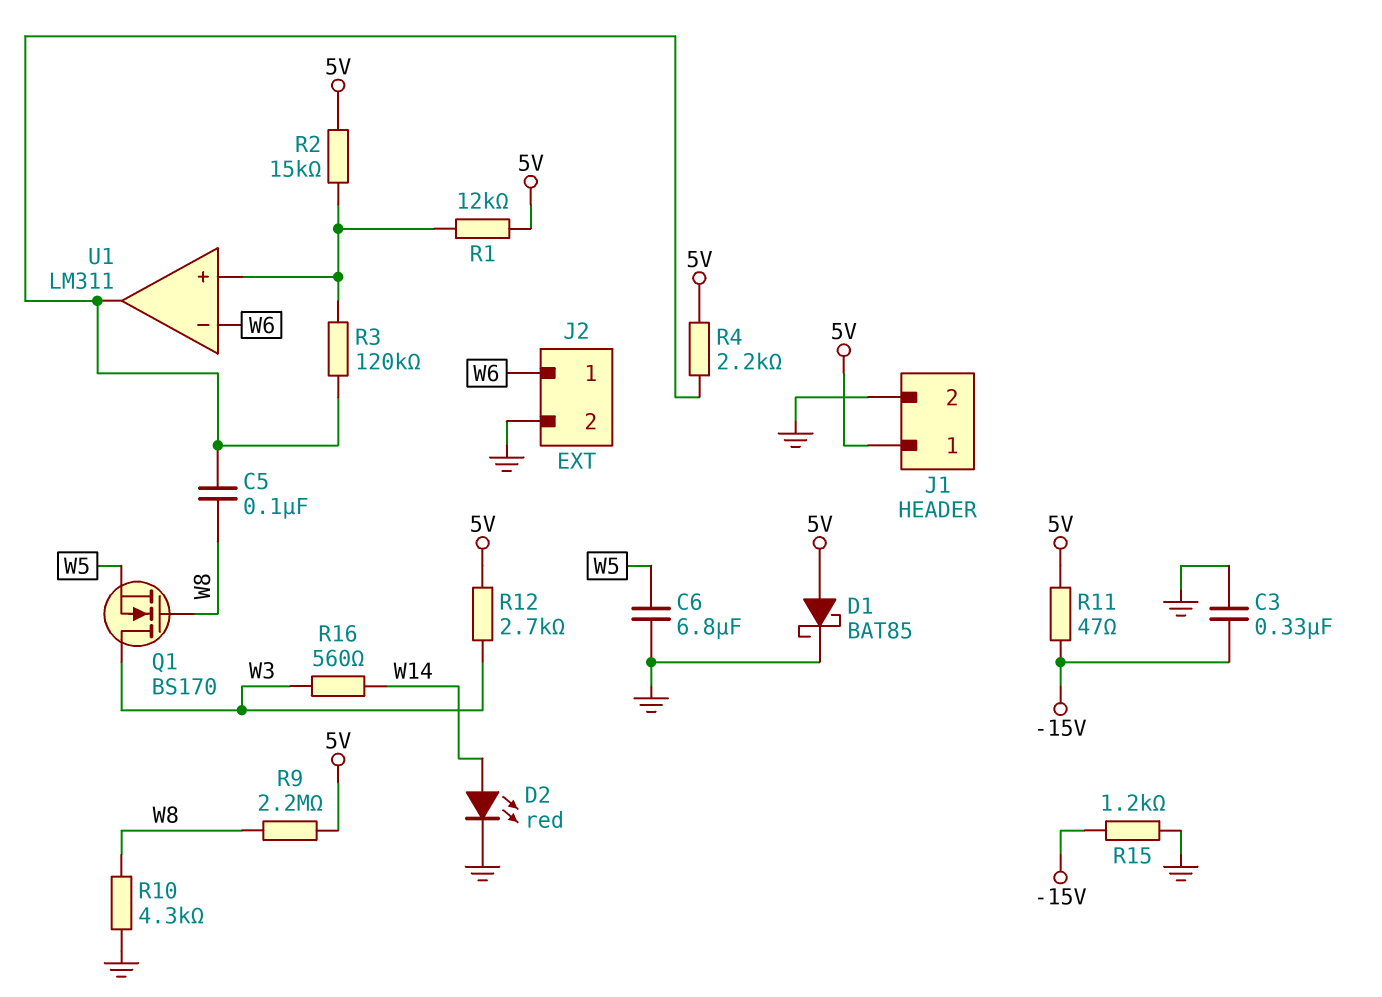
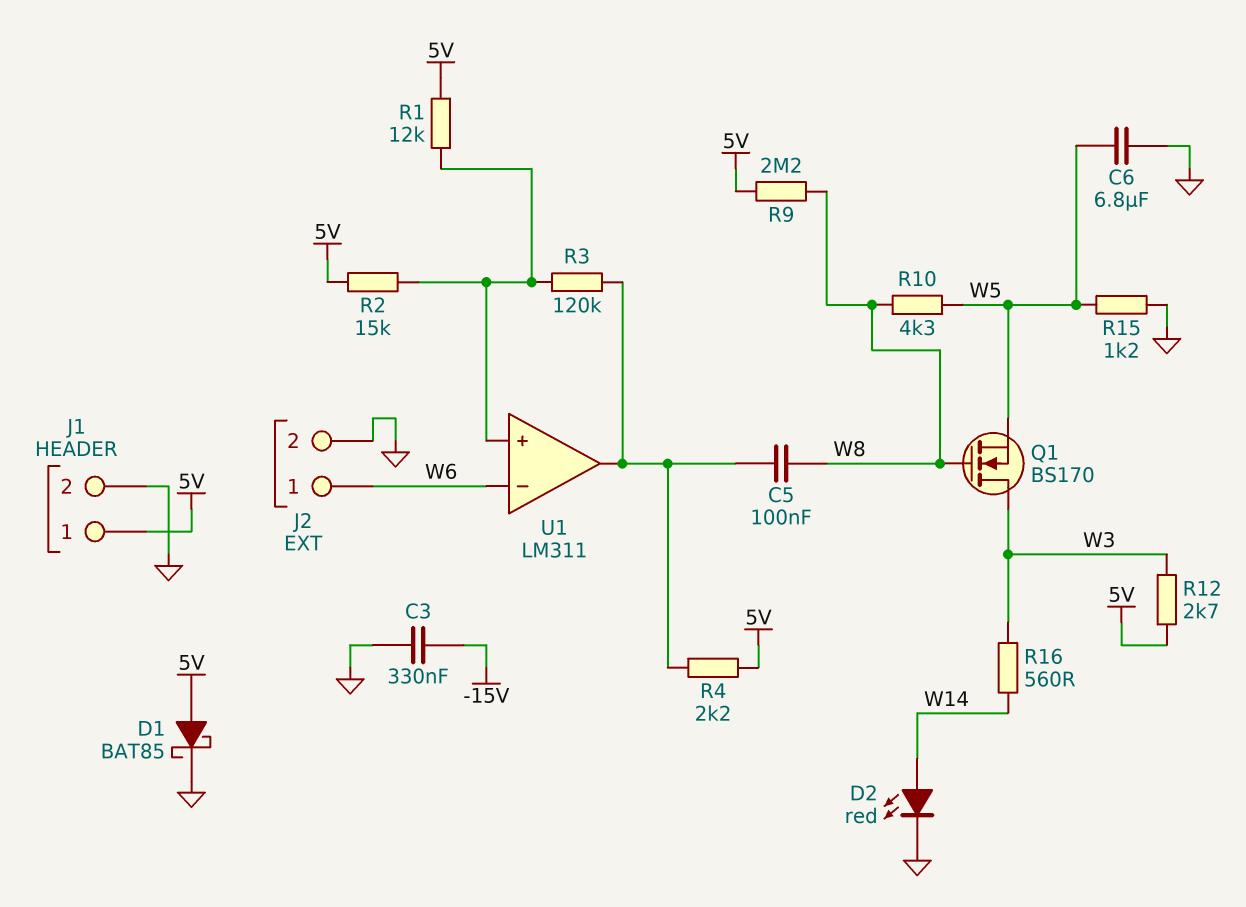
R10: 4.3k (GND, W8) -> 4.3k (W5, W8)
R11: 47 (-15V, 5V) -> none
R15: 1.2k (-15V, GND) -> 1.2k (GND, W5)

